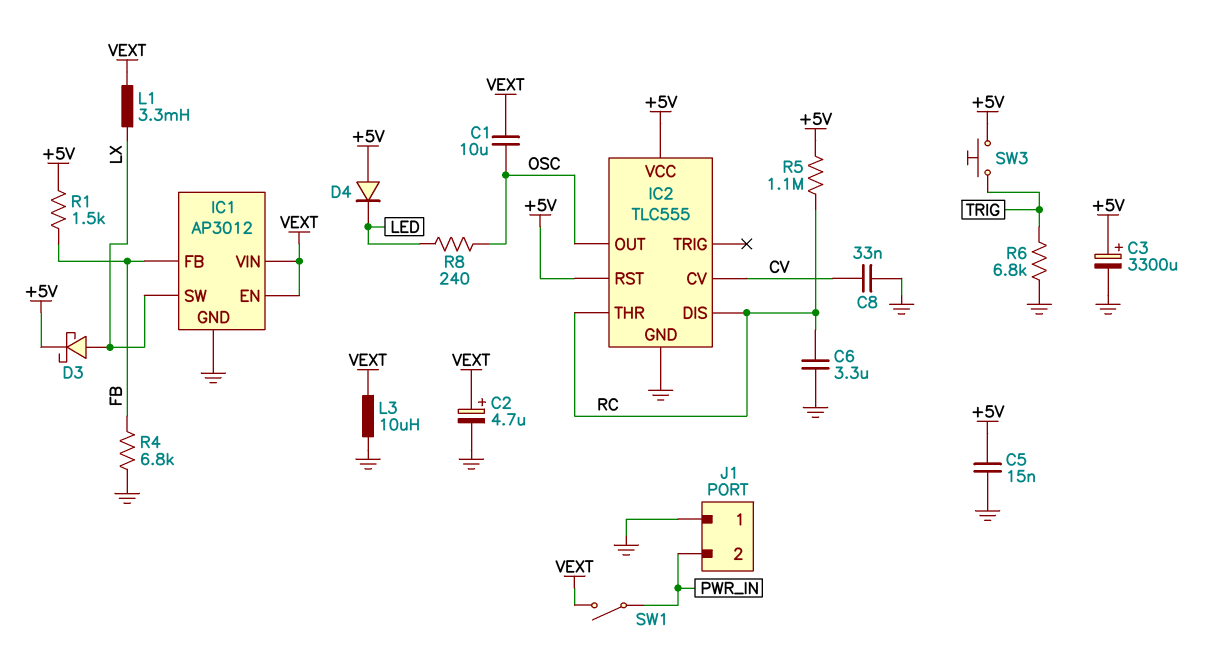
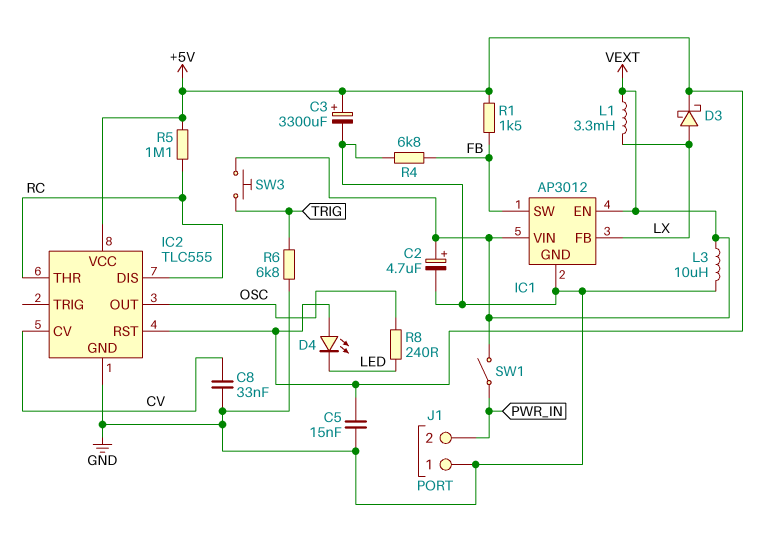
C1: 10uF (OSC, VEXT) -> none
C6: 3.3uF (GND, RC) -> none
D4: diode (A +5V, K LED) -> LED (A +5V, K LED)
IC1 pin FB: FB -> LX
IC1 pin SW: LX -> FB
SW3: button (+5V, TRIG) -> button (TRIG, VEXT)

